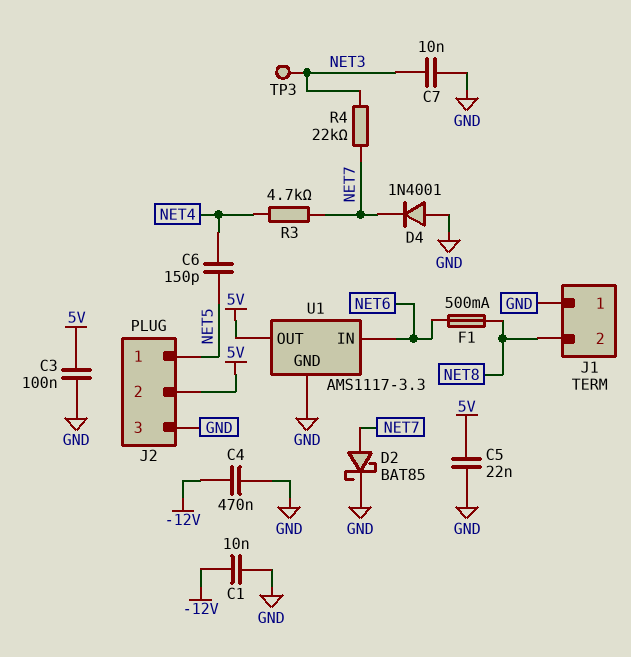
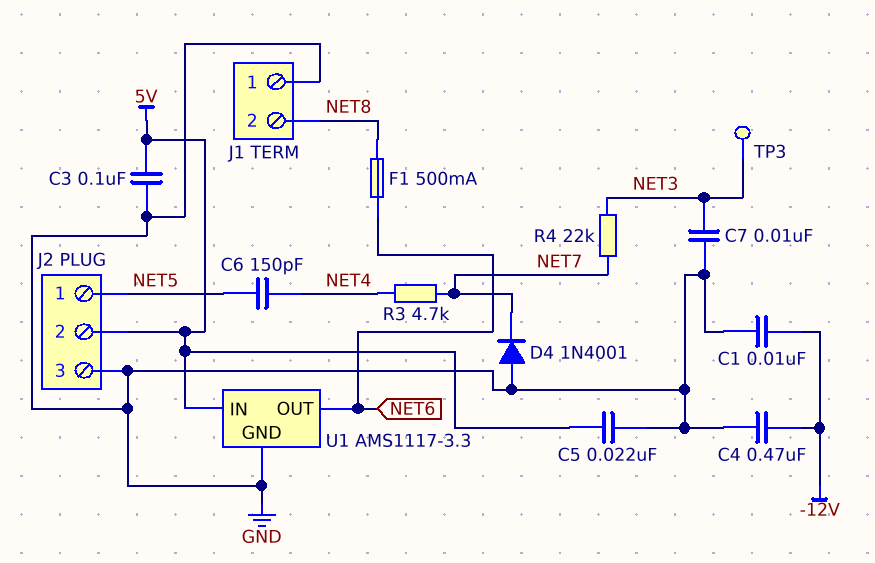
D2: schottky BAT85 (A NET7, K GND) -> none
U1 pin IN: NET6 -> 5V
U1 pin OUT: 5V -> NET6

